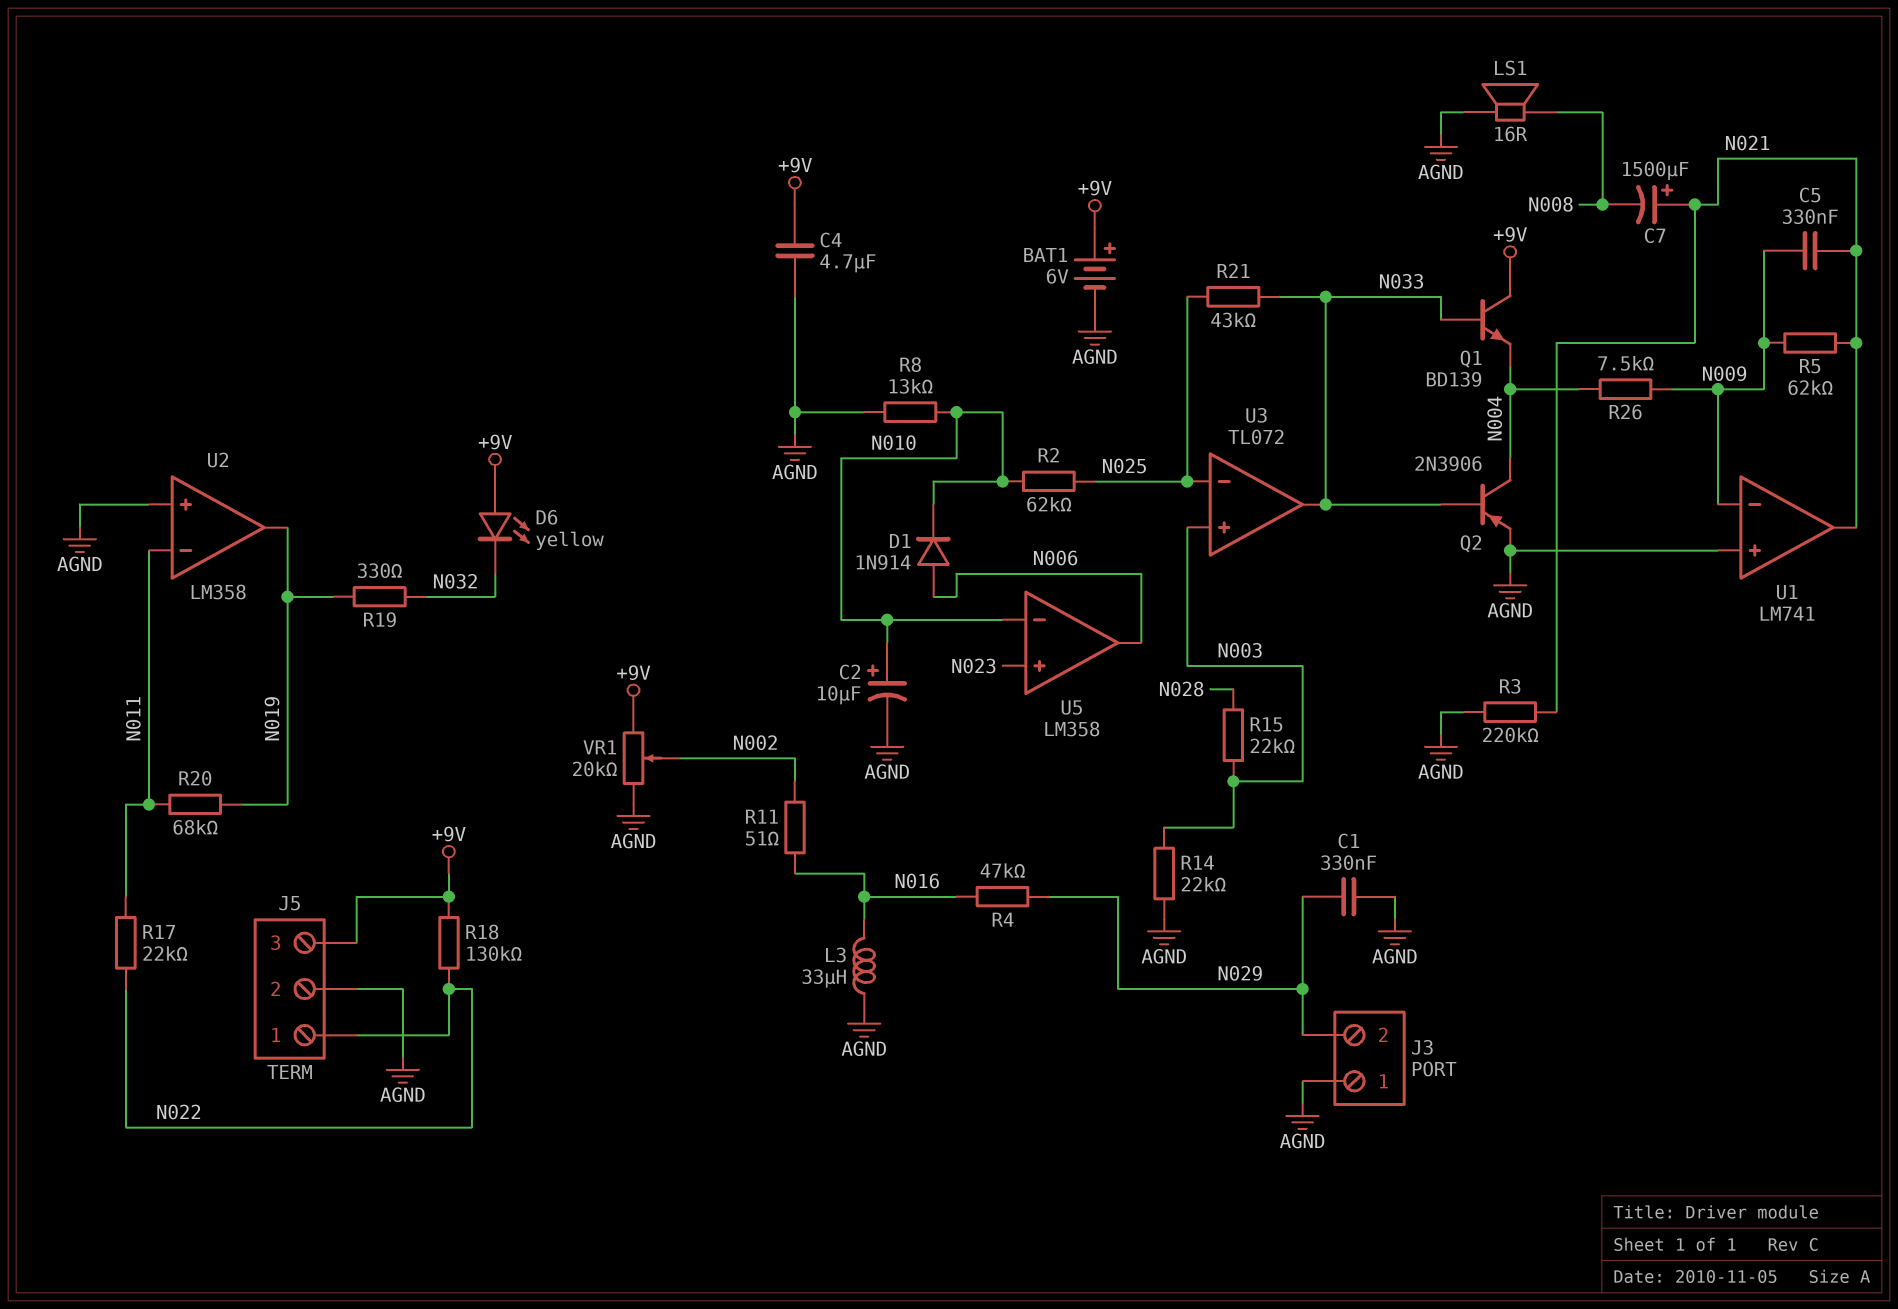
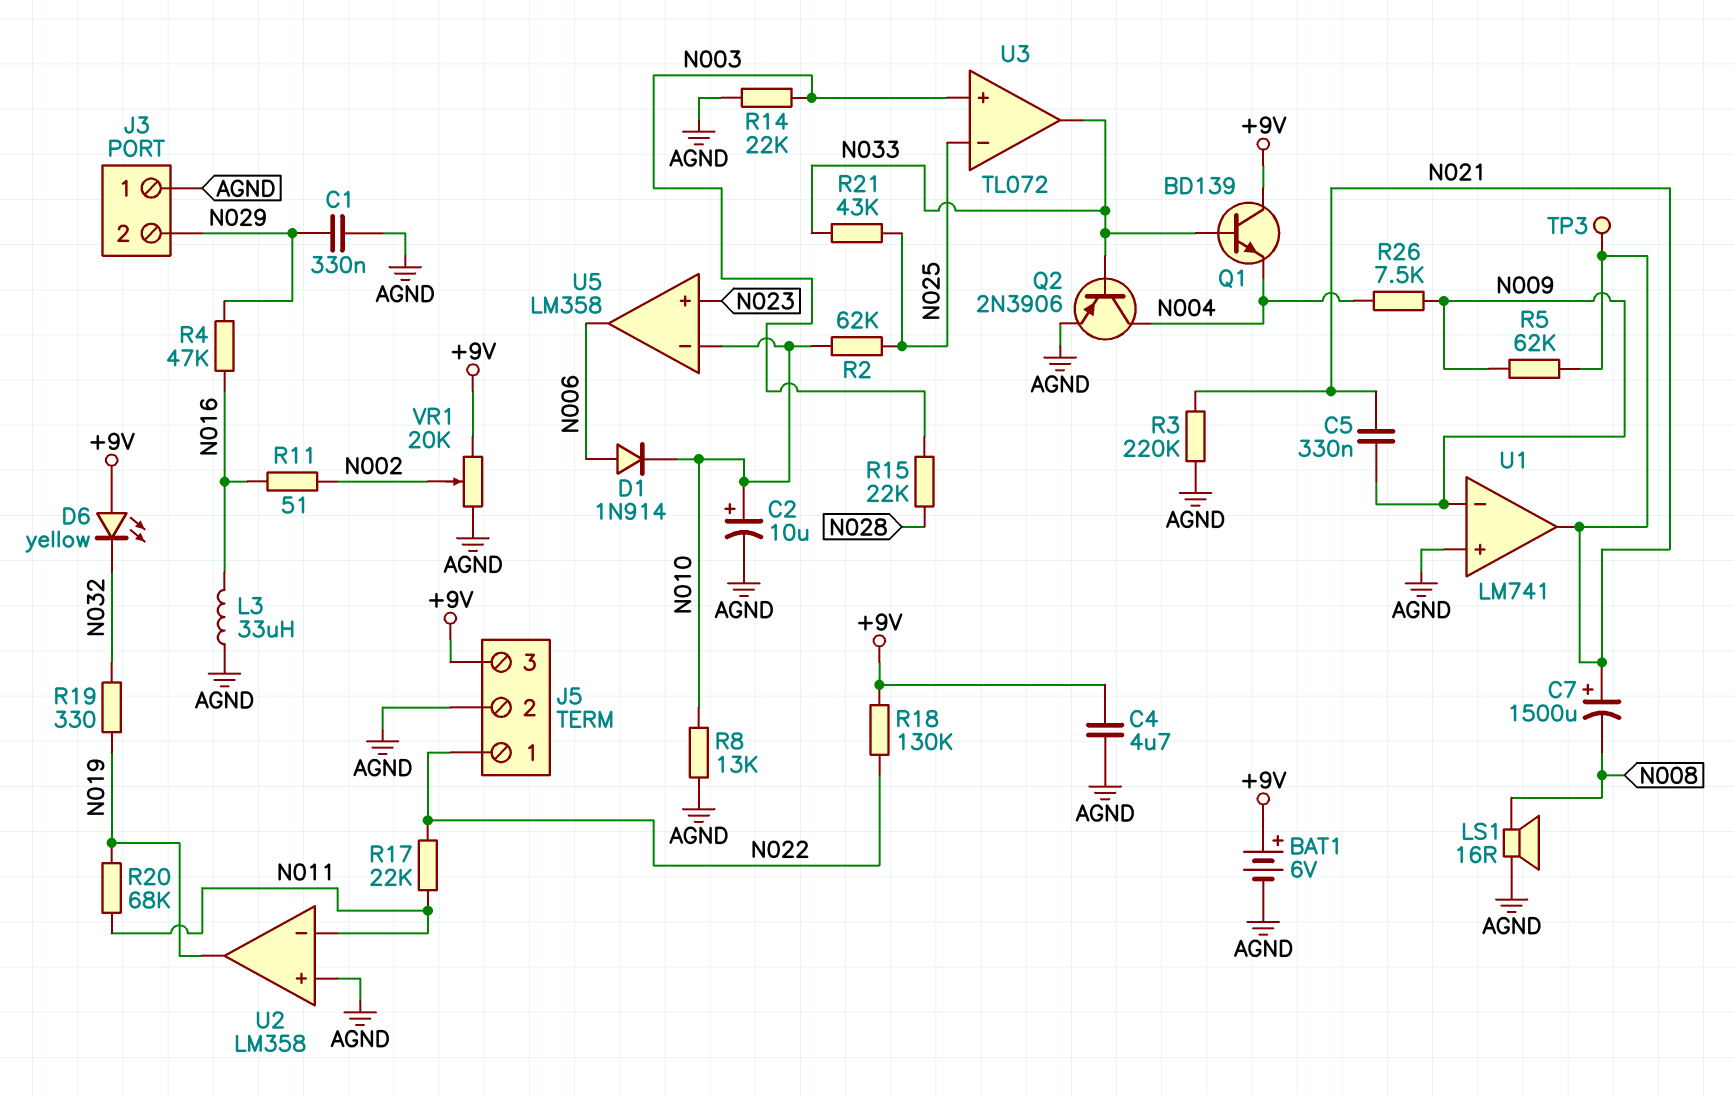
TP3: none -> test point (N021)

